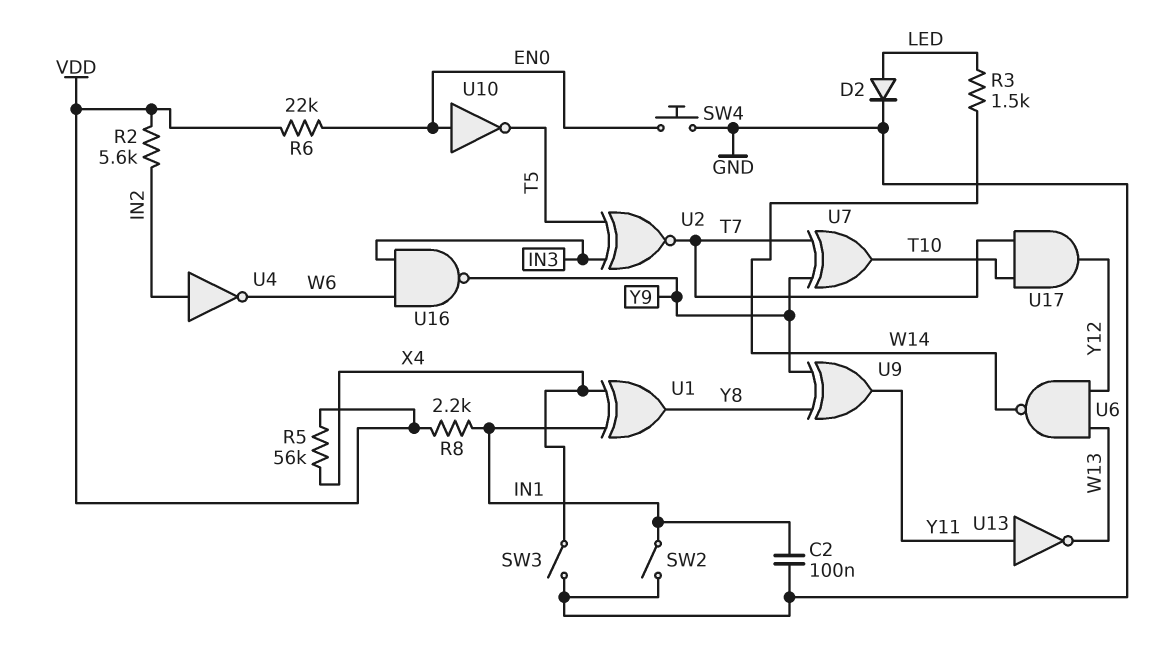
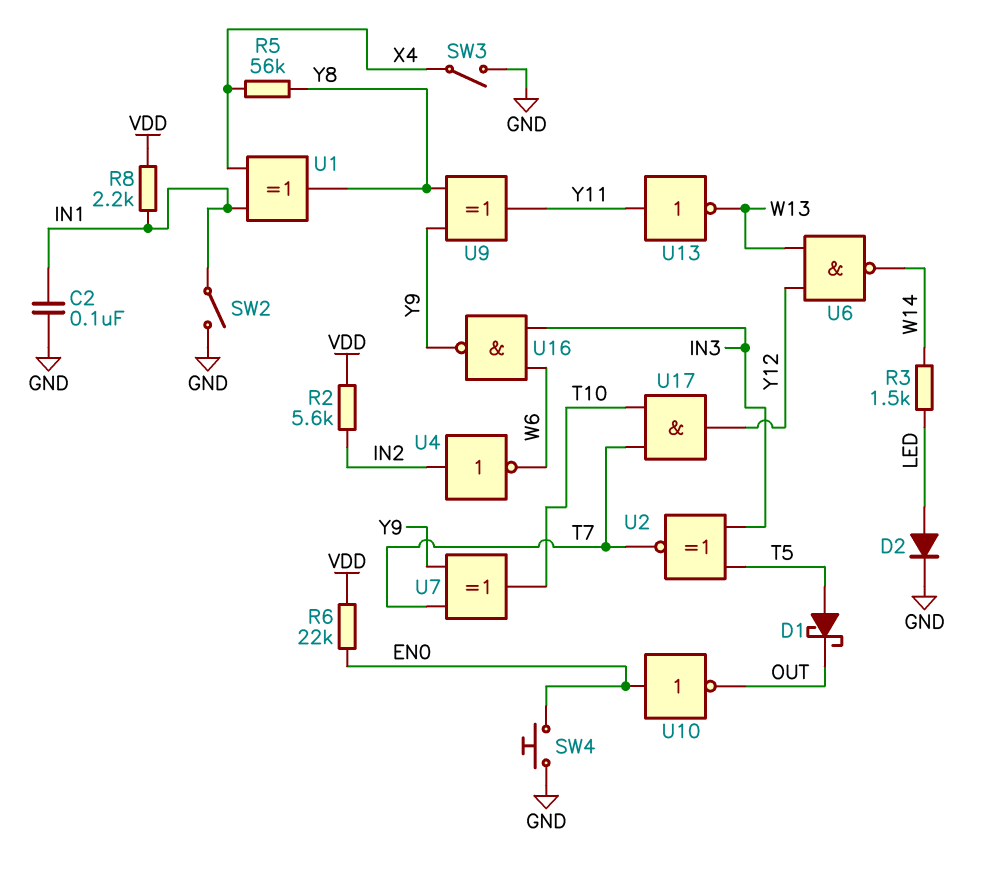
D1: none -> schottky (A T5, K OUT)
R5: 56k (VDD, X4) -> 56k (X4, Y8)
U10: NOT (in EN0, out T5) -> NOT (in EN0, out OUT)

